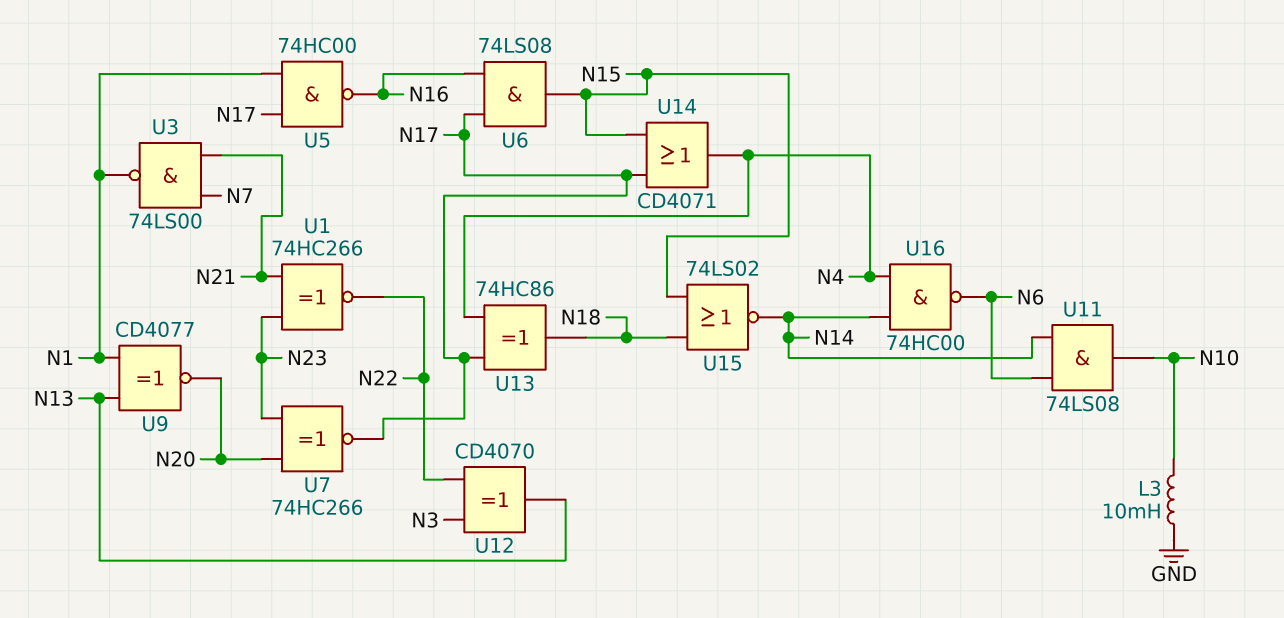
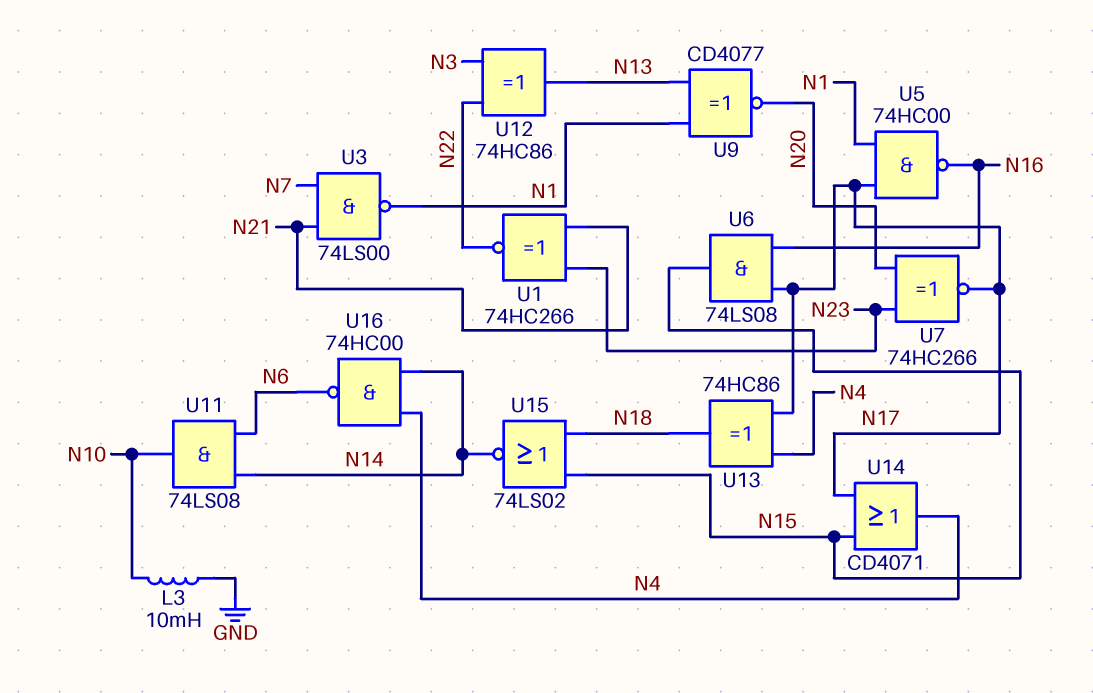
U12: XOR CD4070 (in N3, in N22, out N13) -> XOR 74HC86 (in N3, in N22, out N13)

